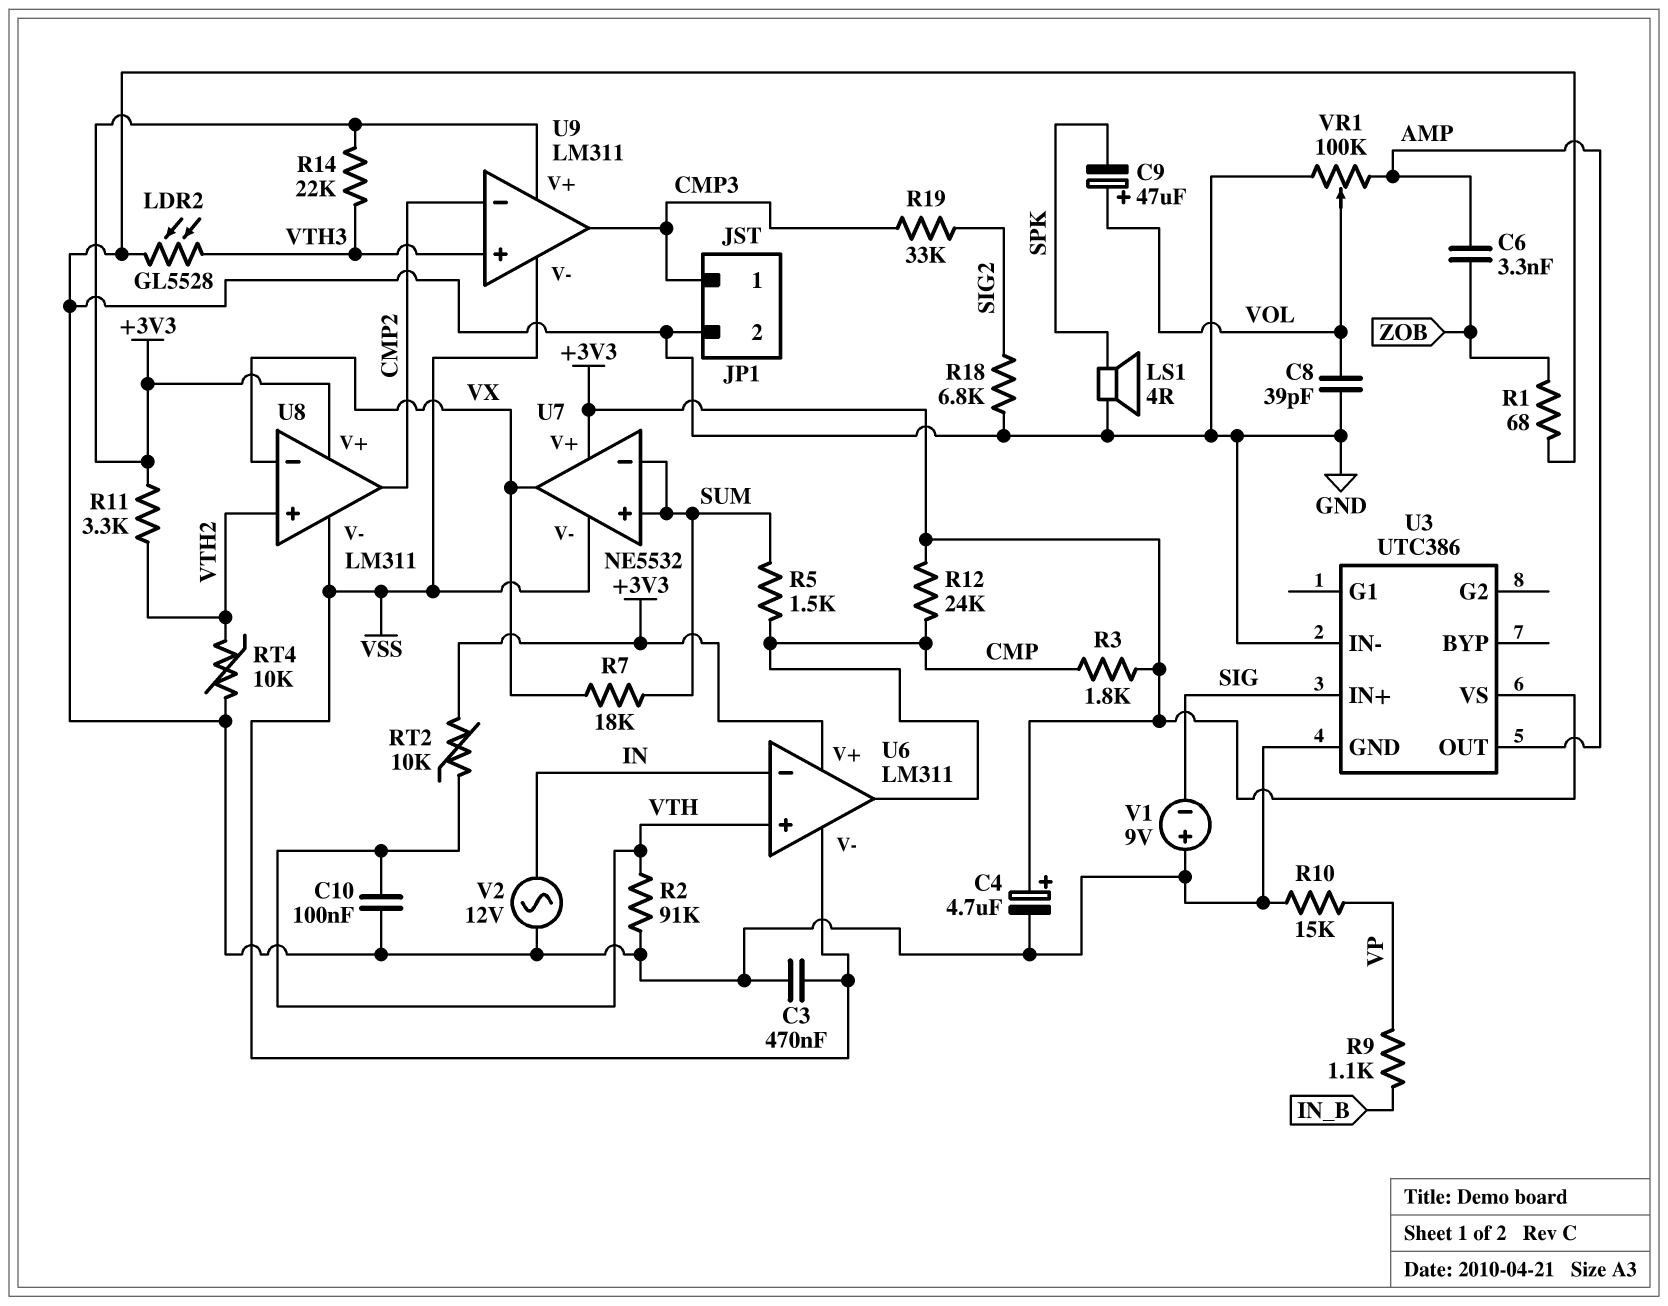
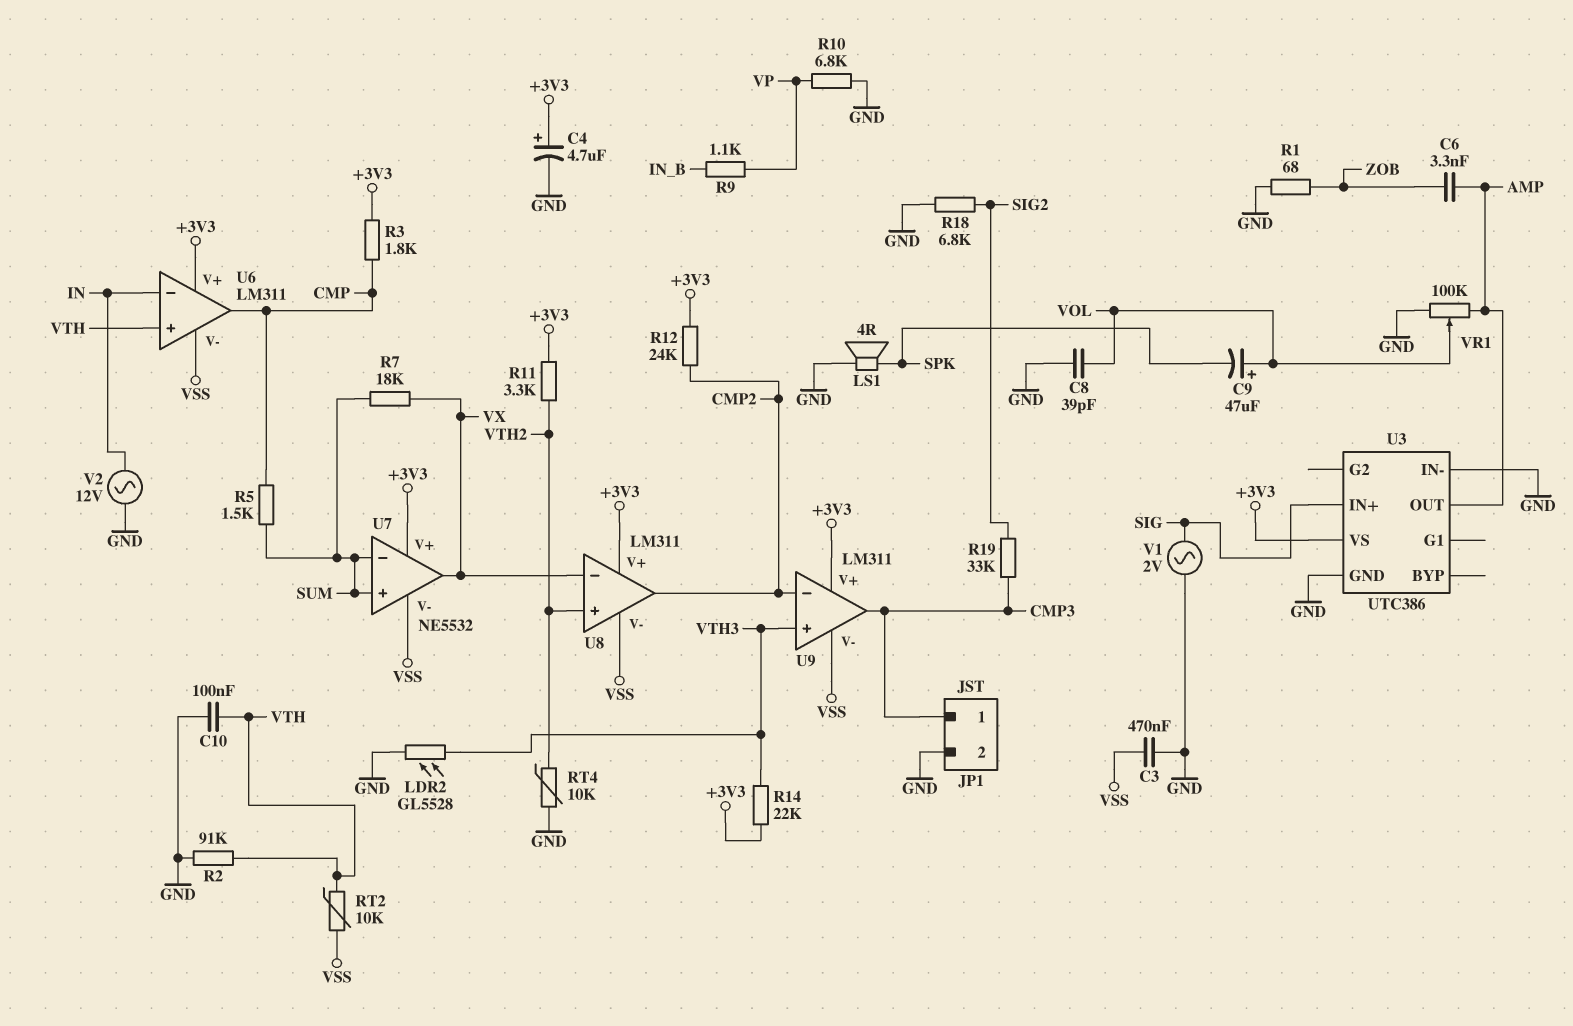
R10: 15k (GND, VP) -> 6.8k (GND, VP)
R12: 24k (+3V3, CMP) -> 24k (+3V3, CMP2)
RT2: 10k (+3V3, VTH) -> 10k (VSS, VTH)
V1: 9V (plus GND, minus SIG) -> AC 2V (GND, SIG)

